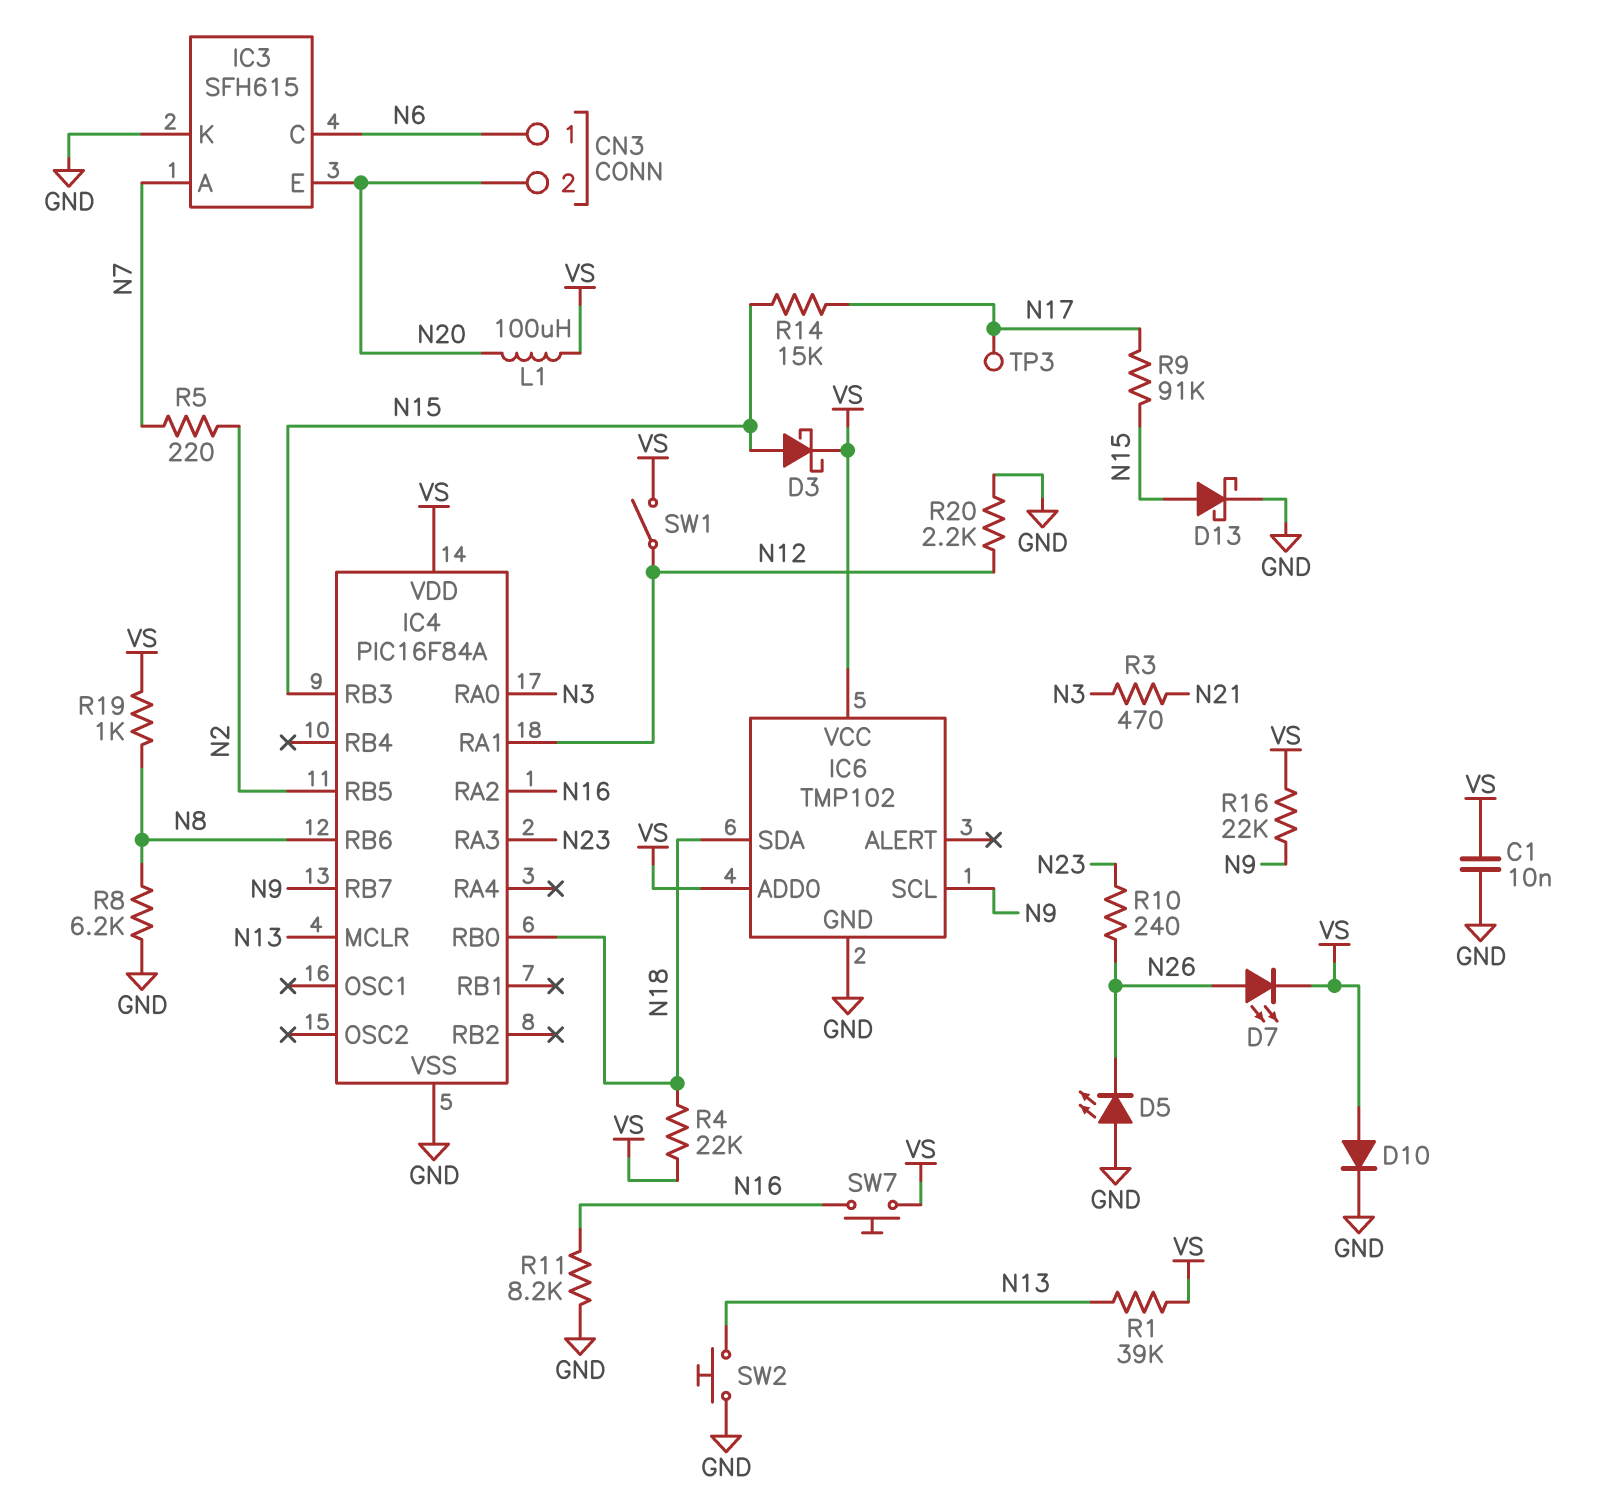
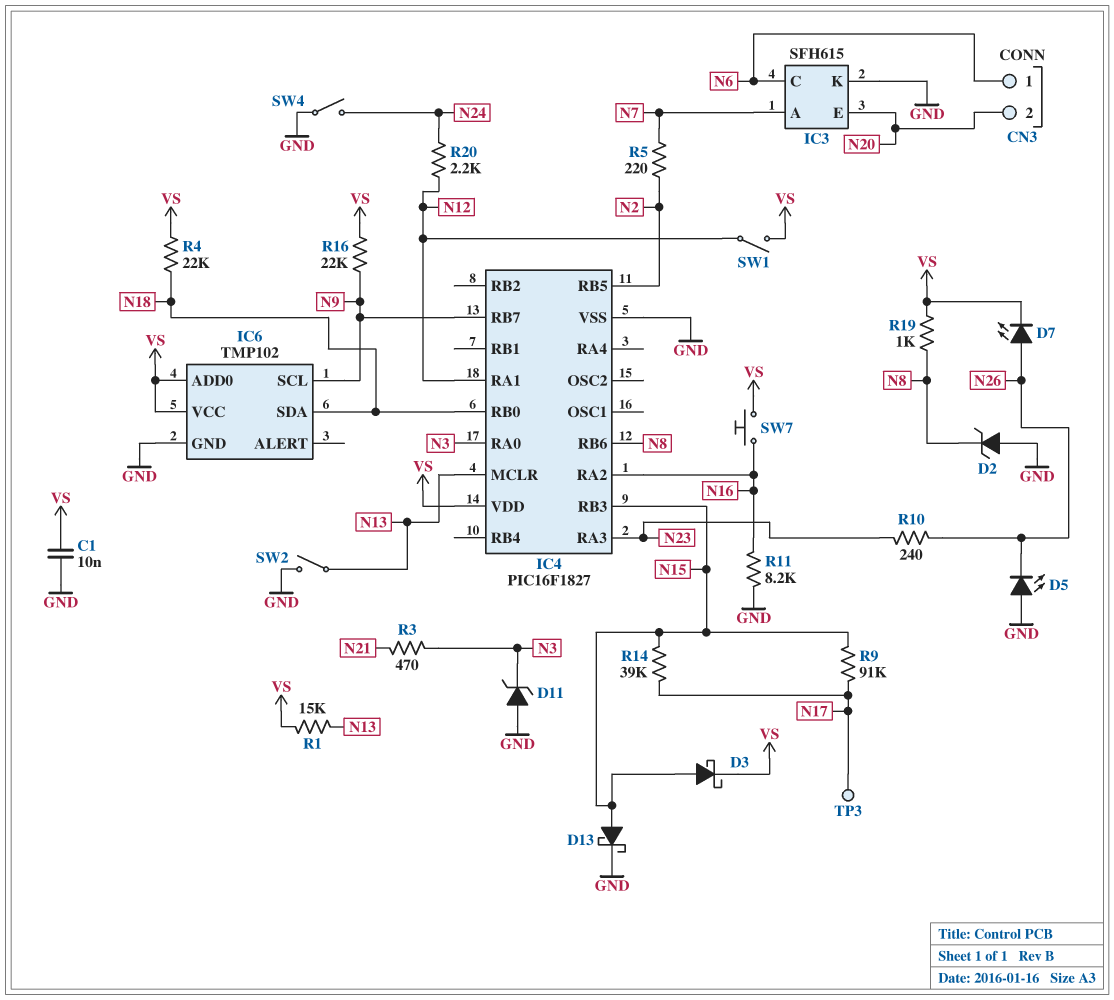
D2: none -> zener (A GND, K N8)
D10: diode (A VS, K GND) -> none
D11: none -> zener (A GND, K N3)
IC4: PIC16F84A -> PIC16F1827
L1: 100uH (N20, VS) -> none
R1: 39k (N13, VS) -> 15k (N13, VS)
R8: 6.2k (GND, N8) -> none
R14: 15k (N15, N17) -> 39k (N15, N17)
R20: 2.2k (GND, N12) -> 2.2k (N12, N24)
SW2: button (GND, N13) -> switch (GND, N13)
SW4: none -> switch (GND, N24)

